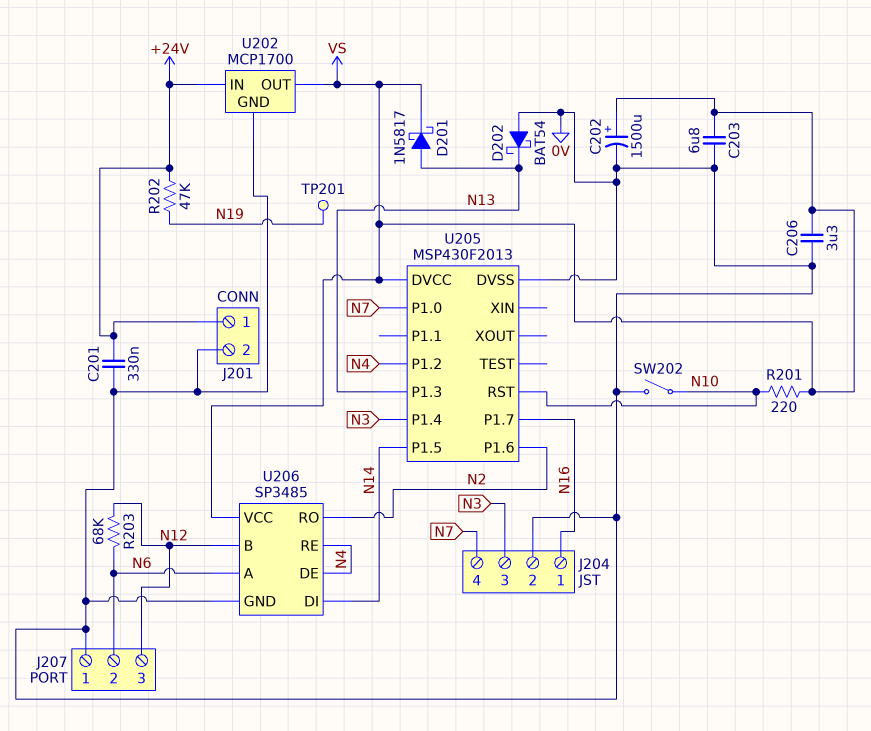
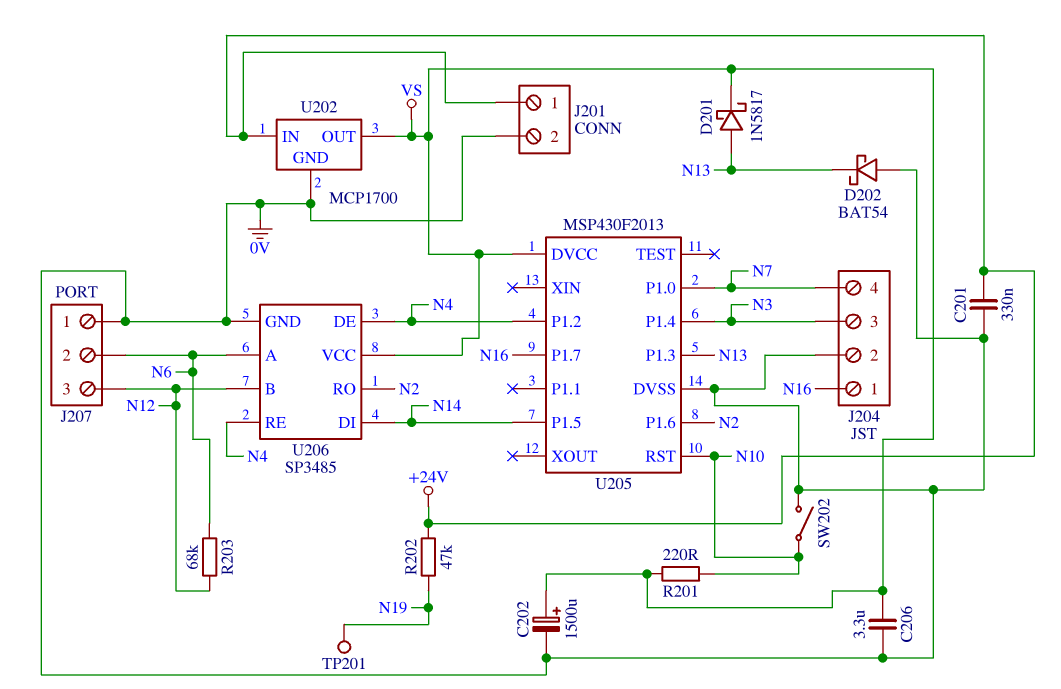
C203: 6.8uF (0V, VS) -> none

